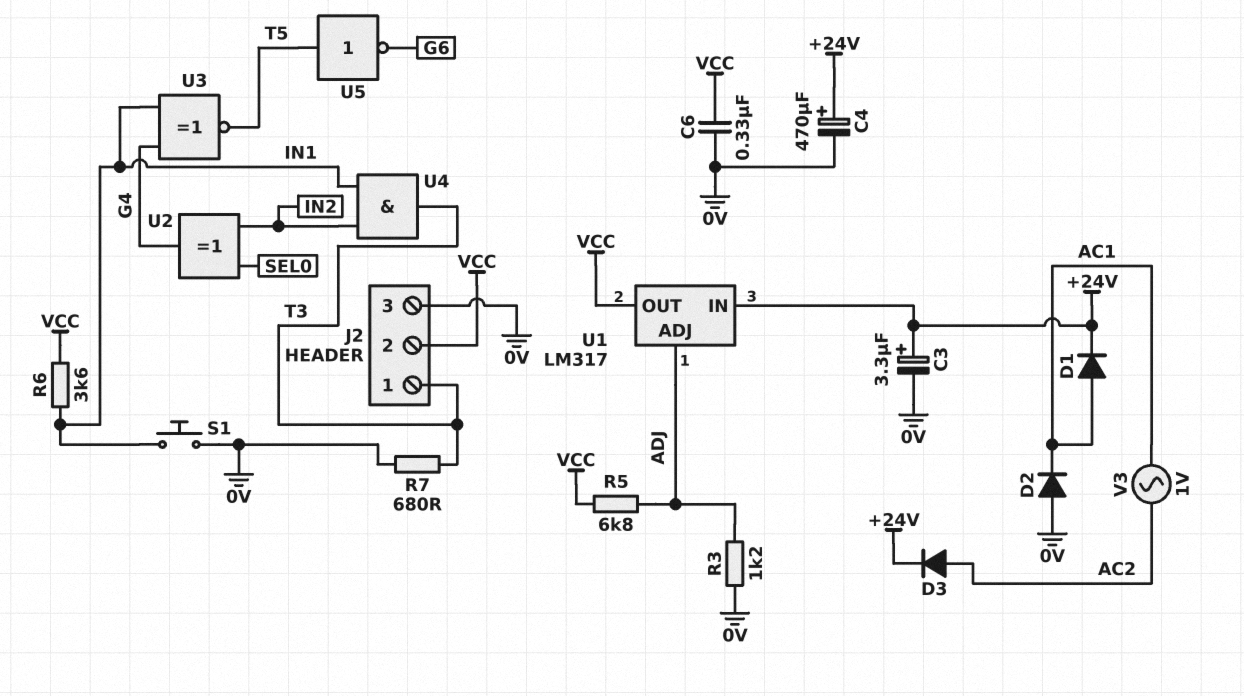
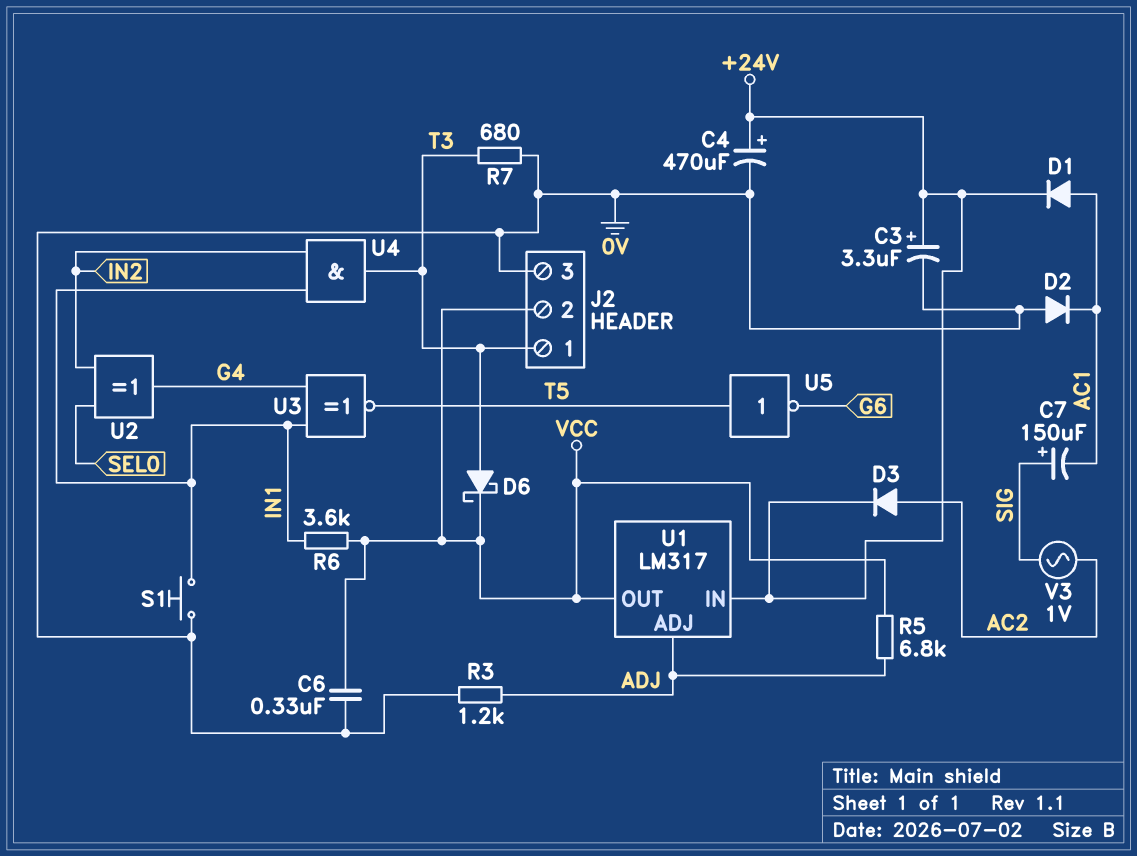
C7: none -> 150uF (plus SIG, minus AC1)
D6: none -> schottky (A T3, K VCC)
V3: AC 1V (AC1, AC2) -> AC 1V (AC2, SIG)

